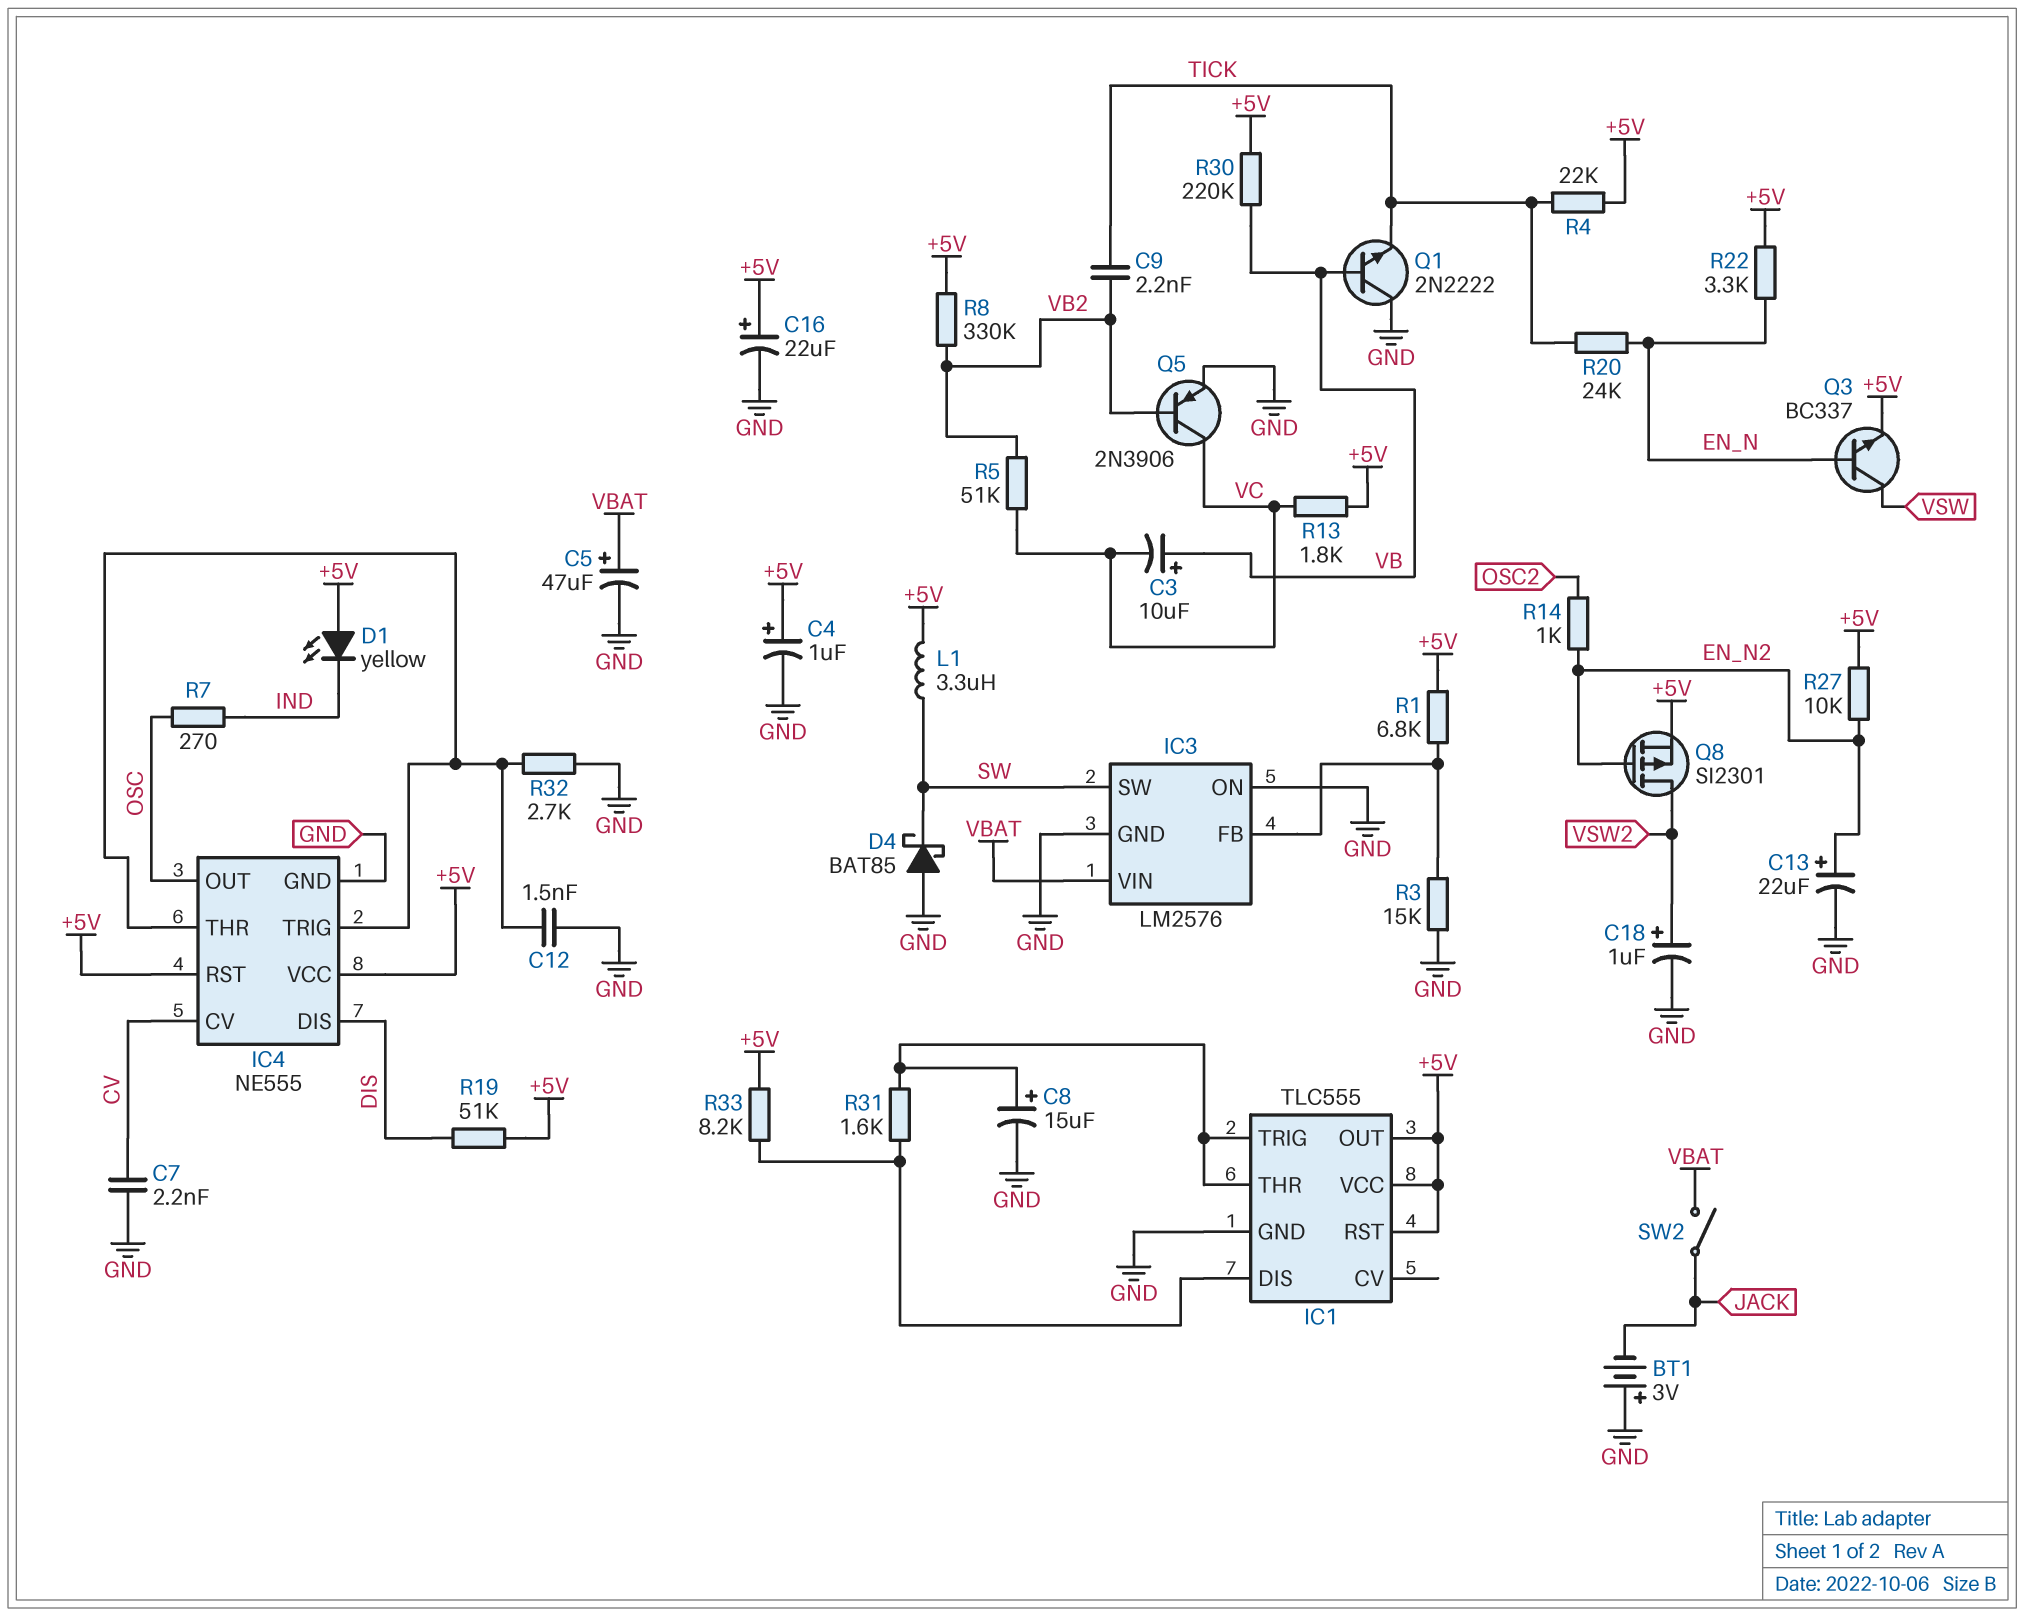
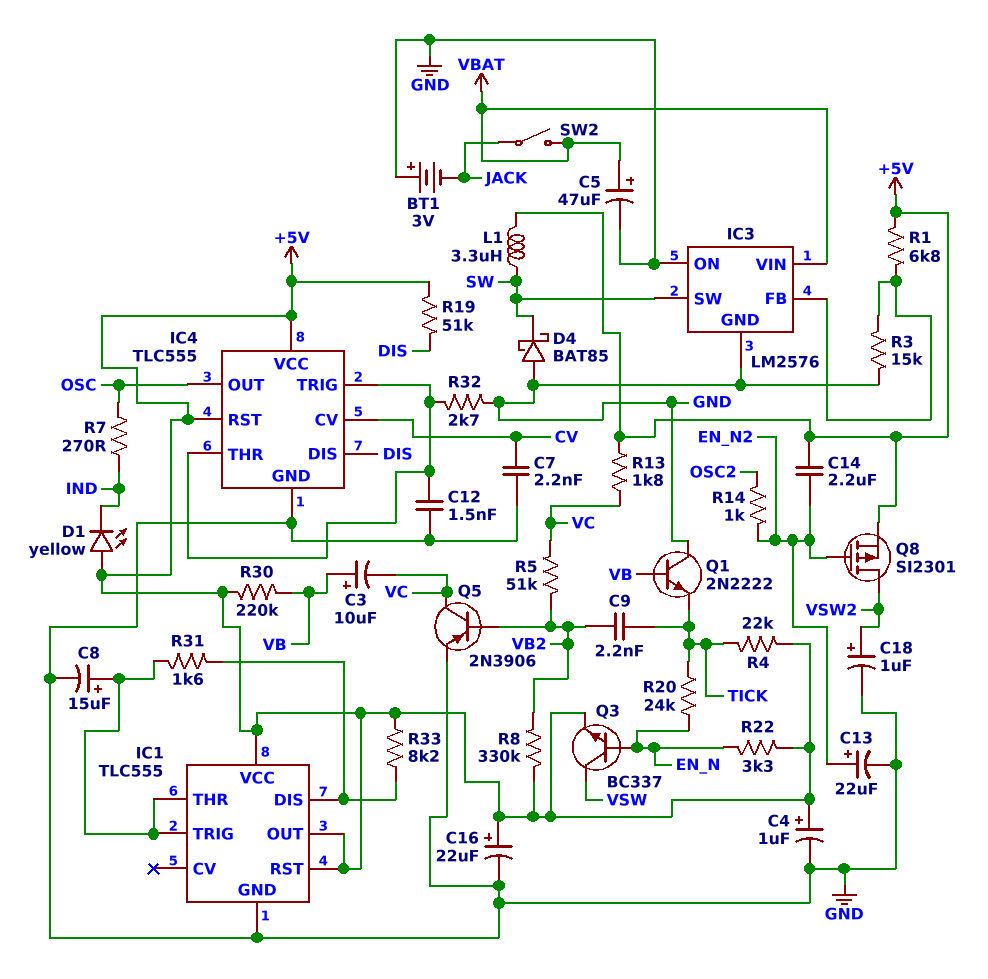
C14: none -> 2.2uF (+5V, EN_N2)
IC4: NE555 -> TLC555
R27: 10k (+5V, EN_N2) -> none

